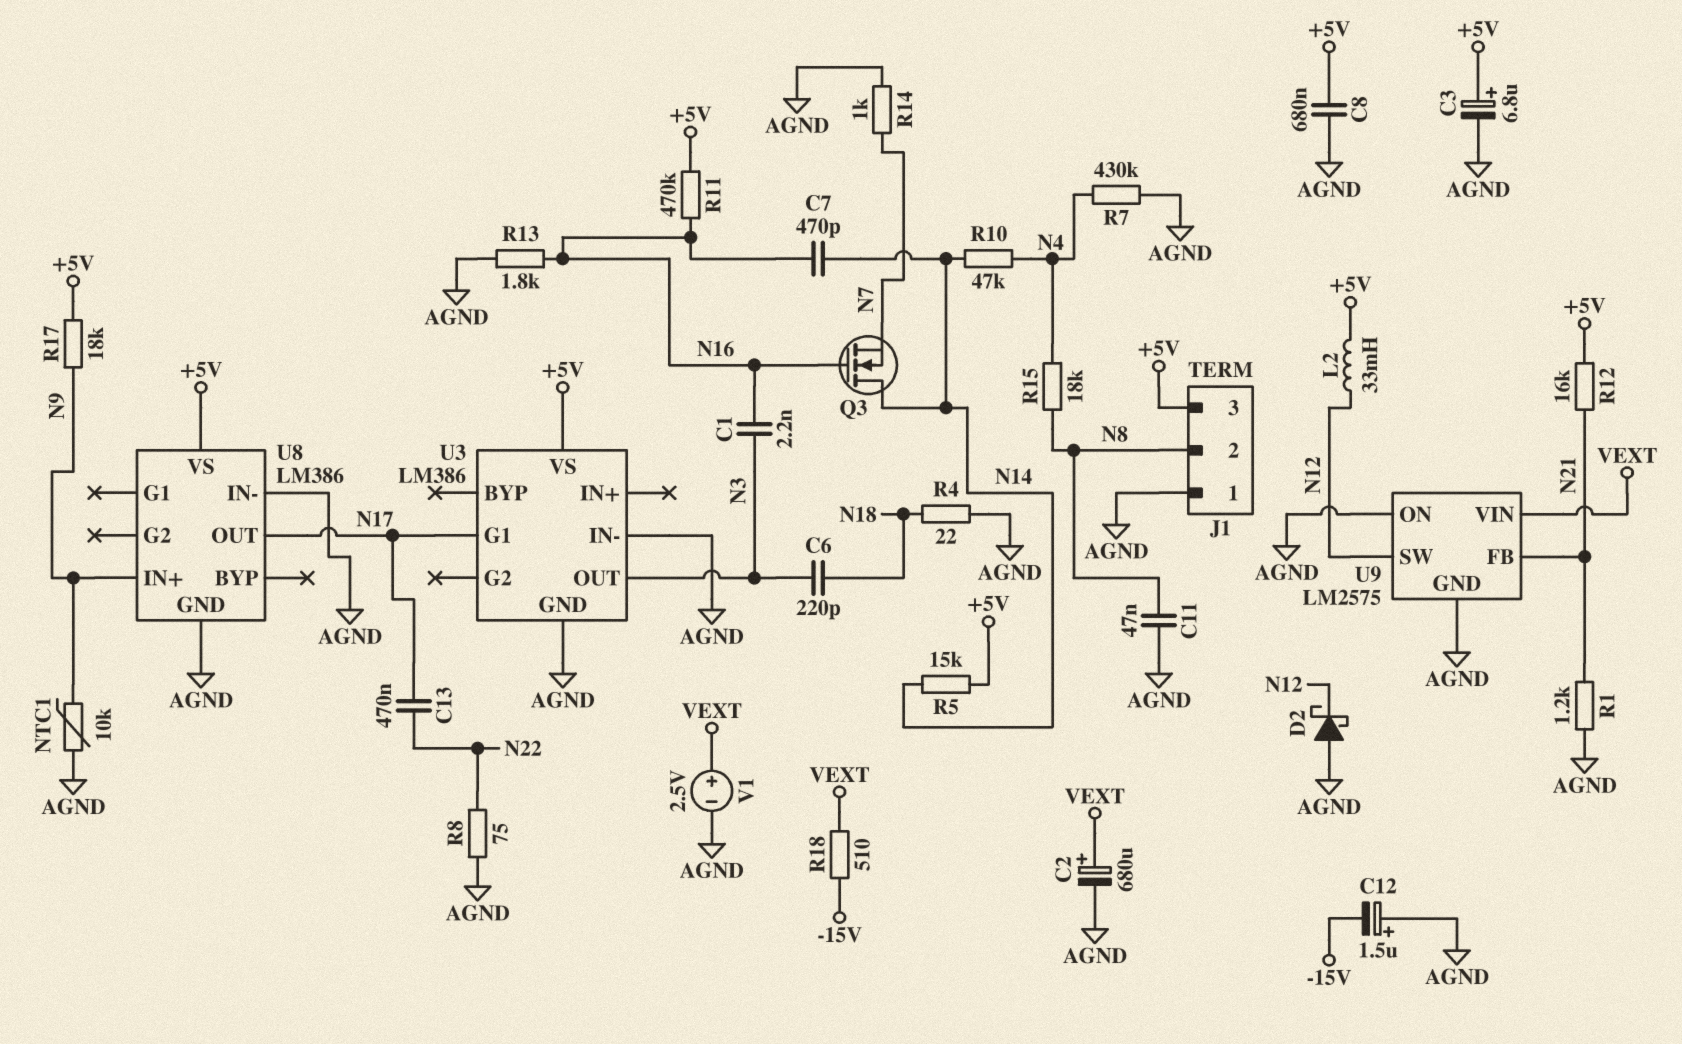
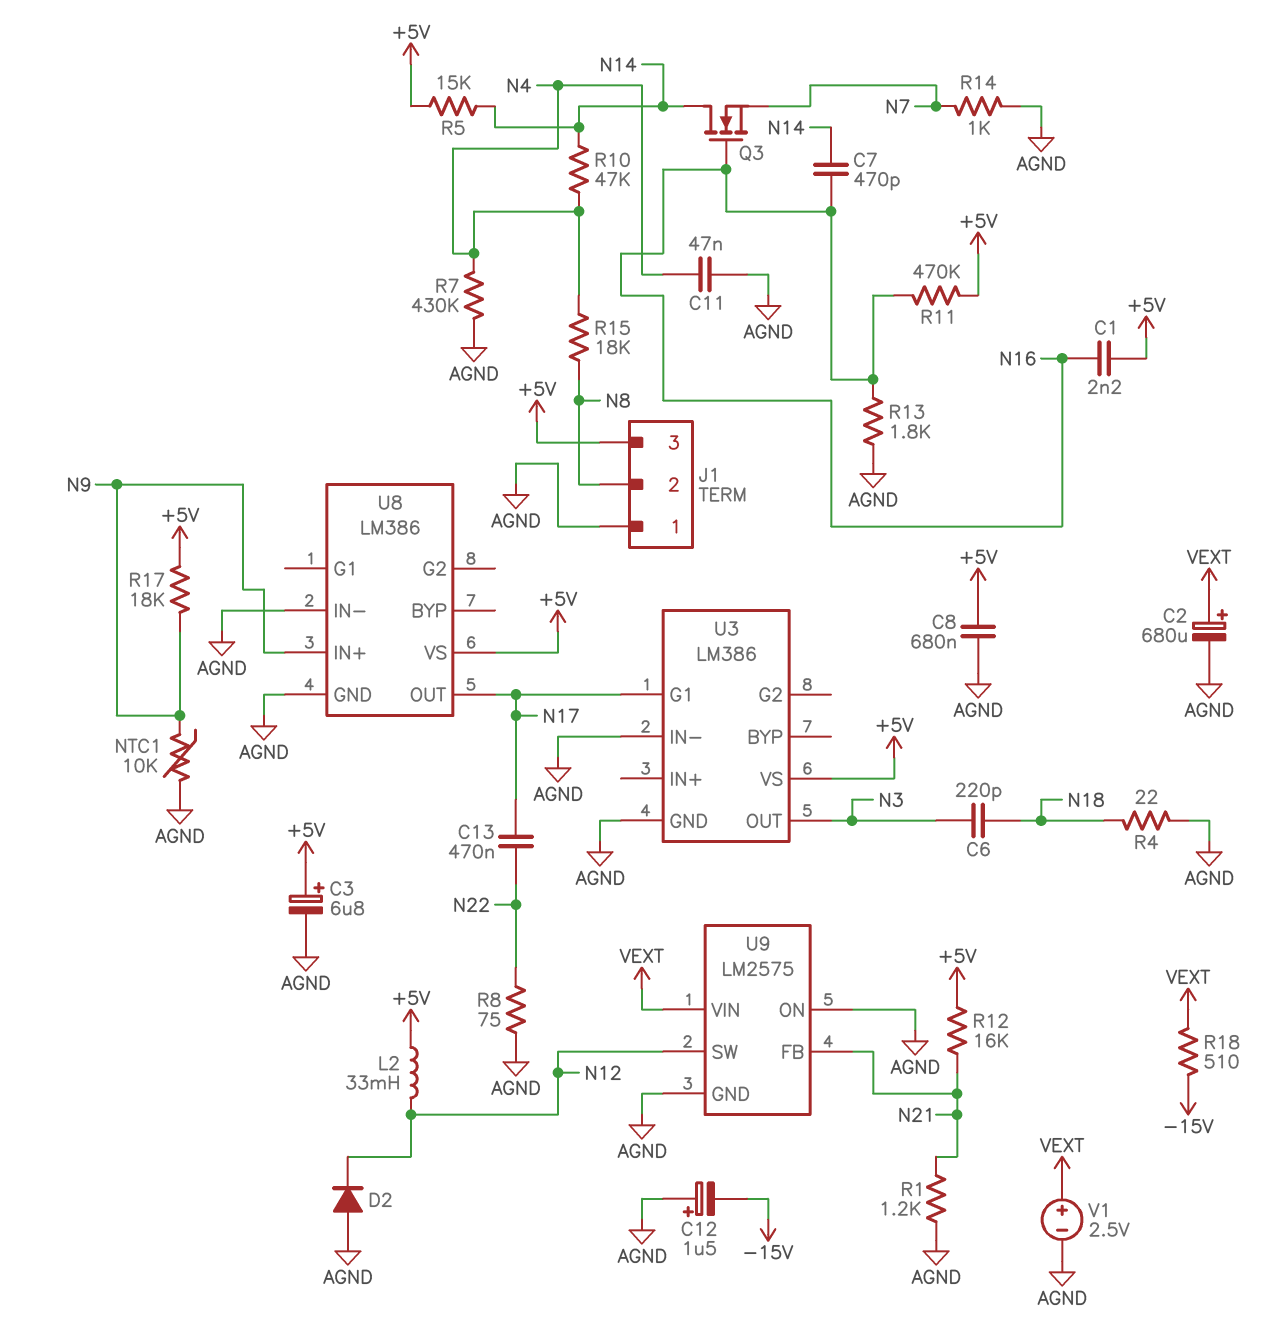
C1: 2.2nF (N3, N16) -> 2.2nF (+5V, N16)
C11: 47nF (AGND, N8) -> 47nF (AGND, N4)
D2: schottky (A AGND, K N12) -> diode (A AGND, K N12)

